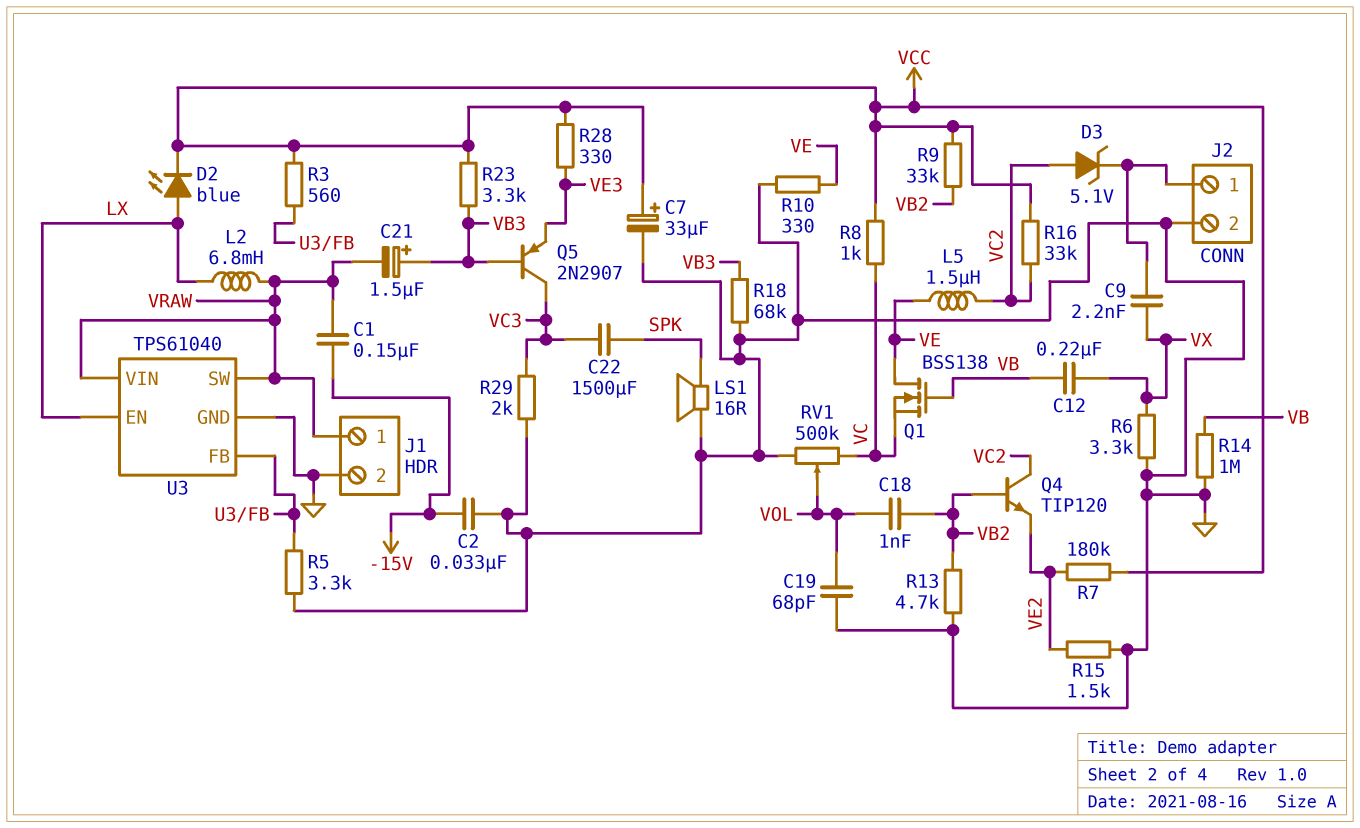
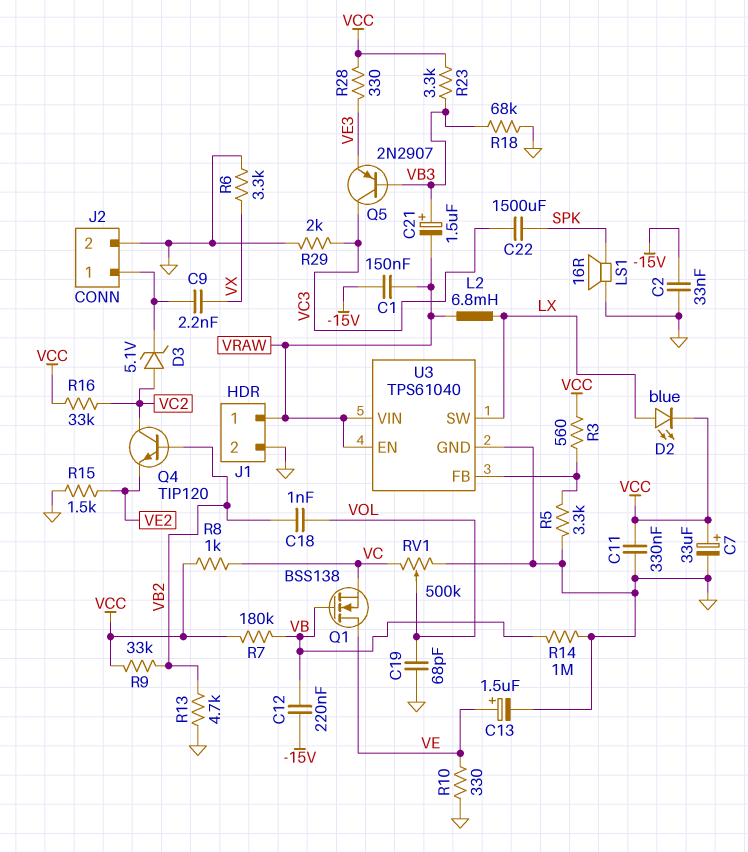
C11: none -> 330nF (GND, VCC)
C12: 220nF (VB, VX) -> 220nF (-15V, VB)
C13: none -> 1.5uF (plus VE, minus GND)
L5: 1.5uH (VC2, VE) -> none
R7: 180k (VCC, VE2) -> 180k (VB, VCC)
U3 pin EN: LX -> VRAW
U3 pin SW: VRAW -> LX

